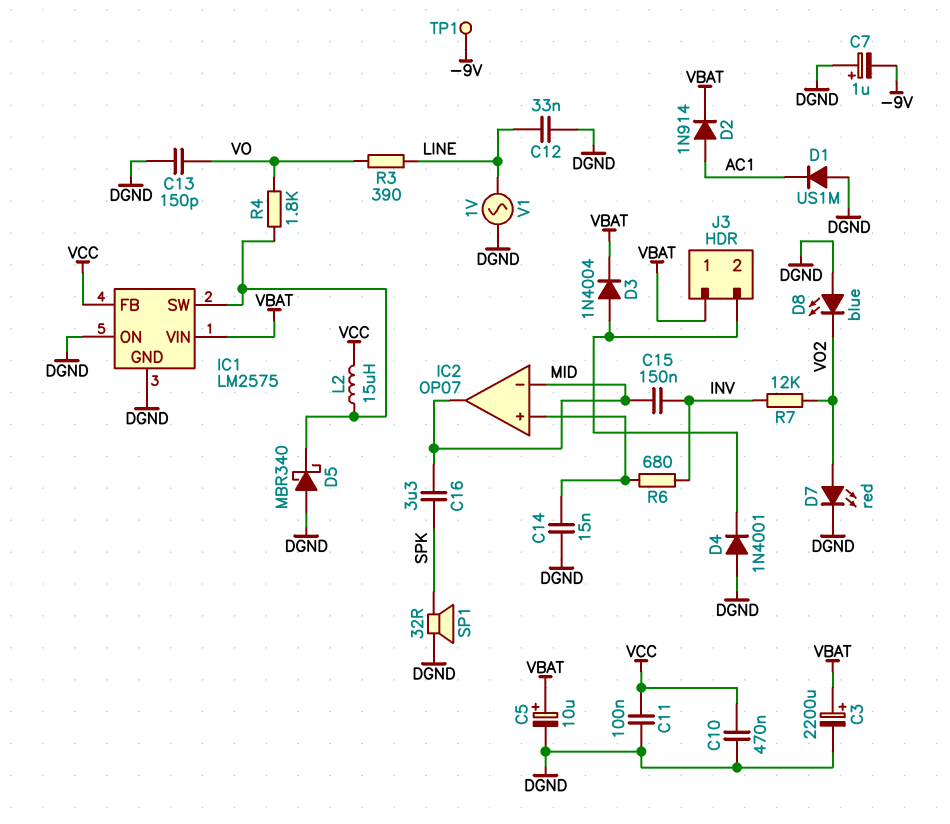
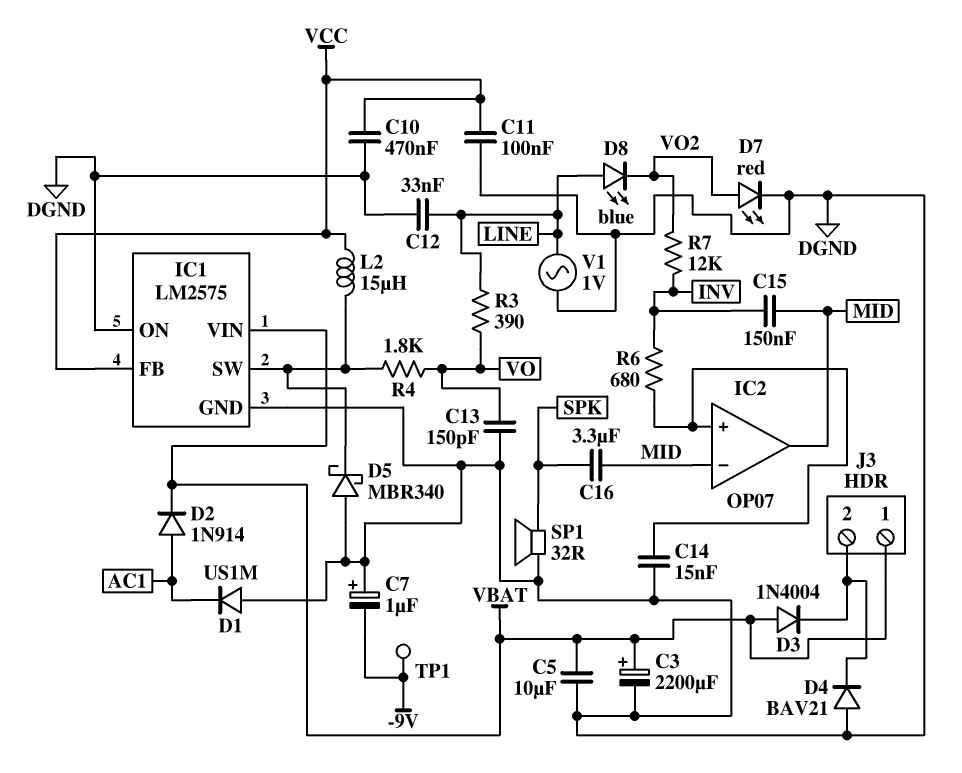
C5: 10uF (plus VBAT, minus DGND) -> 10uF (DGND, VBAT)
D3: diode 1N4004 (A J3/2, K VBAT) -> diode 1N4004 (A VBAT, K J3/2)
D4: diode 1N4001 (A DGND, K J3/2) -> diode BAV21 (A DGND, K J3/2)
D8: LED blue (A DGND, K VO2) -> LED blue (A LINE, K VO2)

